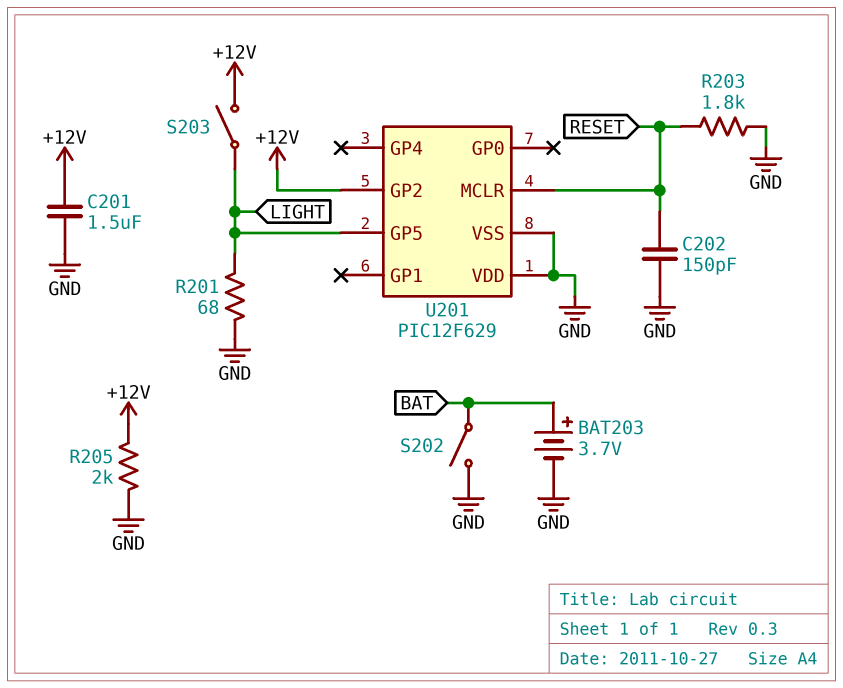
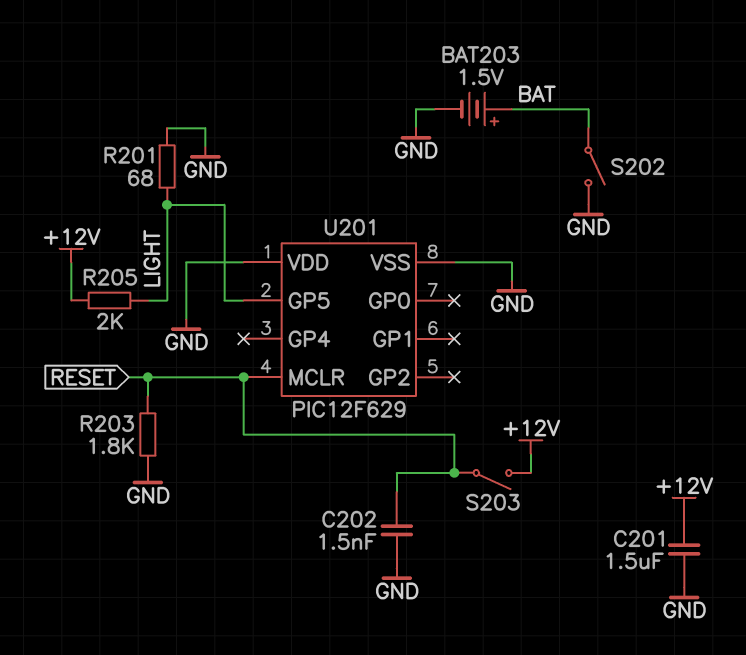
BAT203: 3.7V (plus BAT, minus GND) -> 1.5V (plus BAT, minus GND)
C202: 150pF (GND, RESET) -> 1.5nF (GND, RESET)
R205: 2k (+12V, GND) -> 2k (+12V, LIGHT)
S203: switch (+12V, LIGHT) -> switch (+12V, RESET)
U201 pin GP2: +12V -> none

